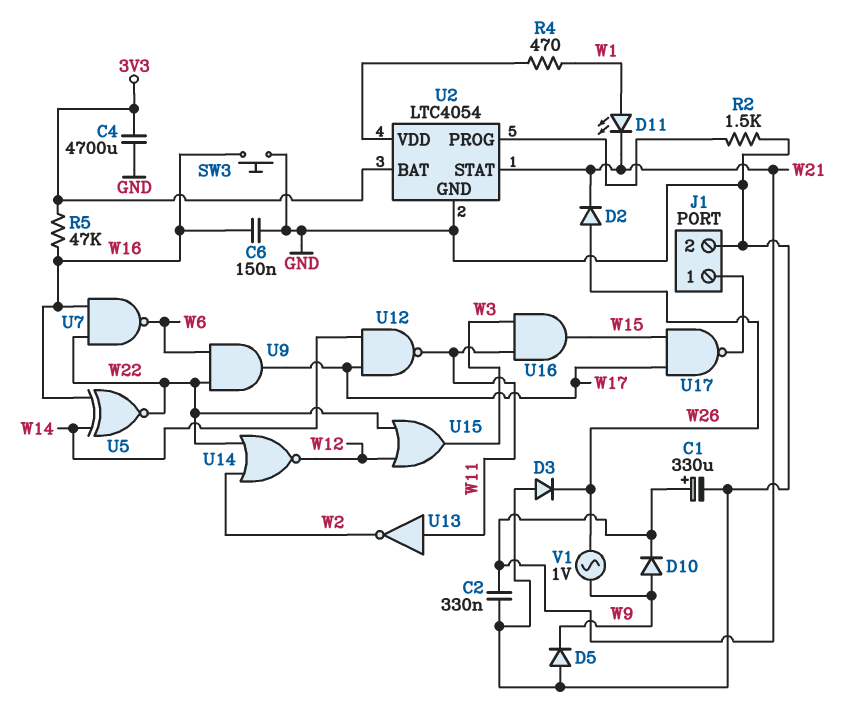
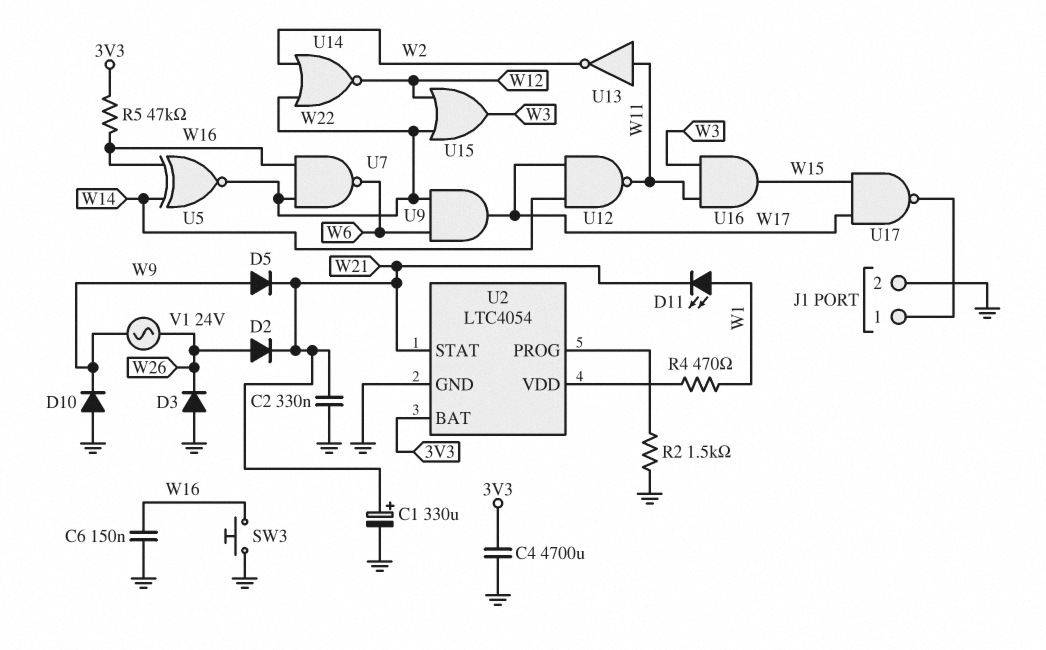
D5: diode (A GND, K W9) -> diode (A W9, K W21)
D10: diode (A W9, K W21) -> diode (A GND, K W9)
V1: AC 1V (W9, W26) -> AC 24V (W9, W26)

